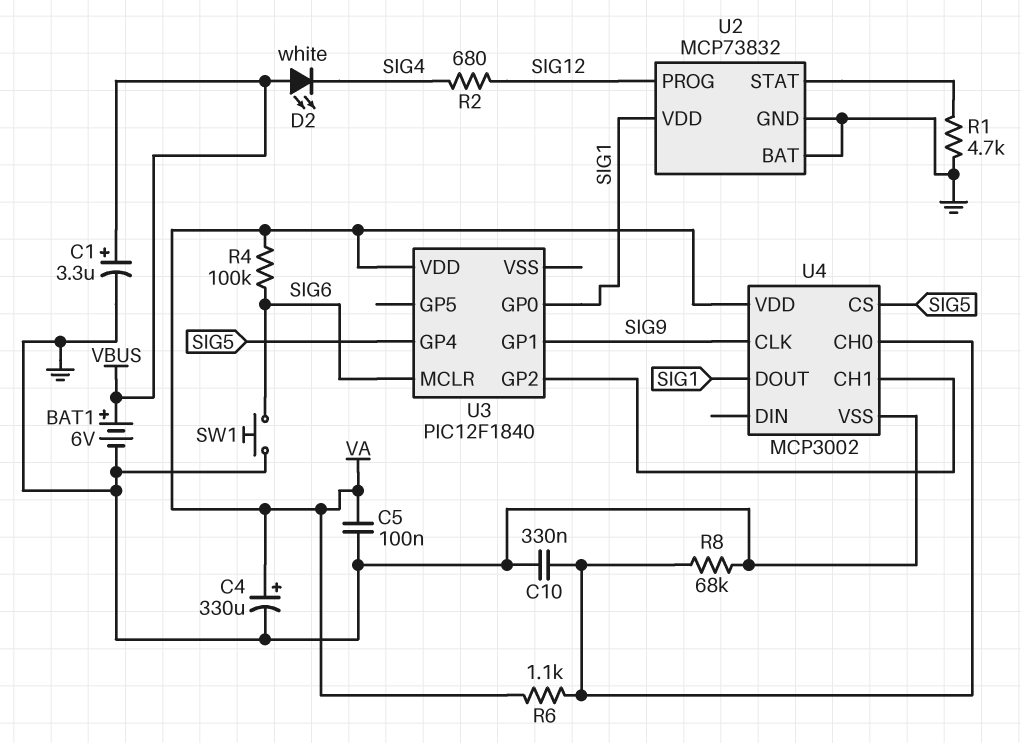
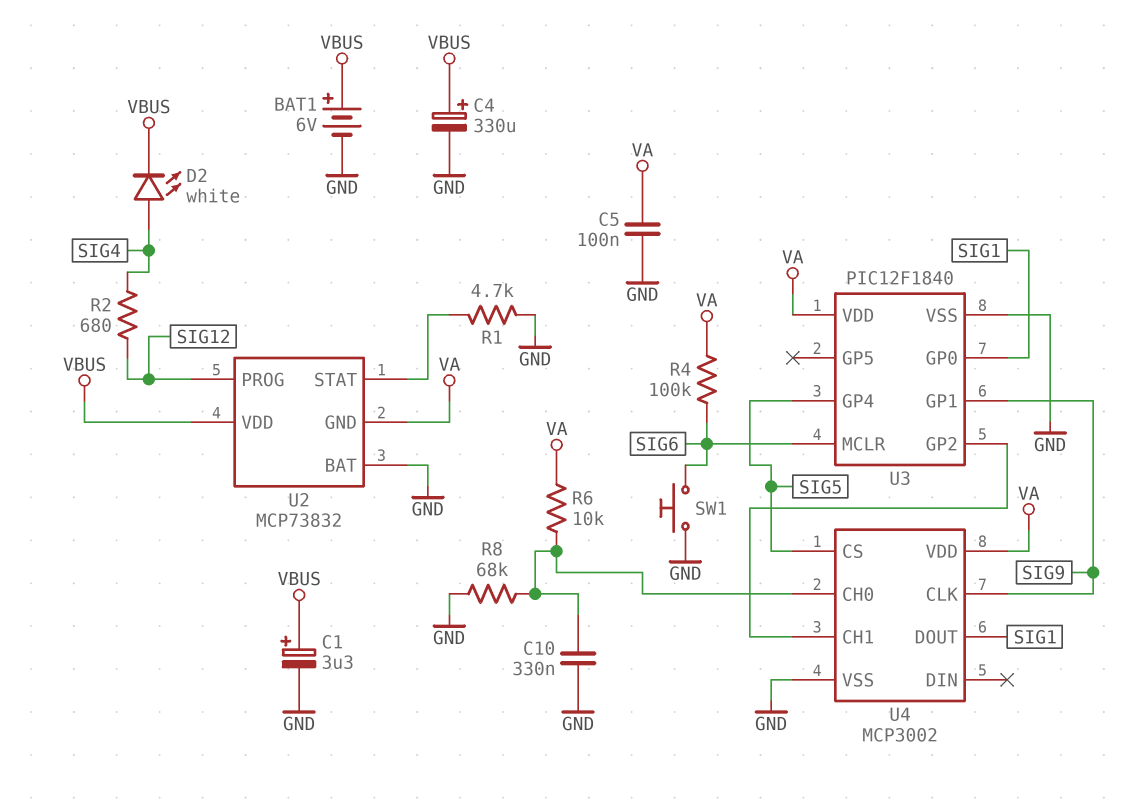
C4: 330uF (plus VA, minus GND) -> 330uF (plus VBUS, minus GND)
D2: LED white (A VBUS, K SIG4) -> LED white (A SIG4, K VBUS)
R6: 1.1k (U4/CH0, VA) -> 10k (U4/CH0, VA)
U2 pin GND: GND -> VA
U2 pin VDD: SIG1 -> VBUS
U3 pin VSS: none -> GND

